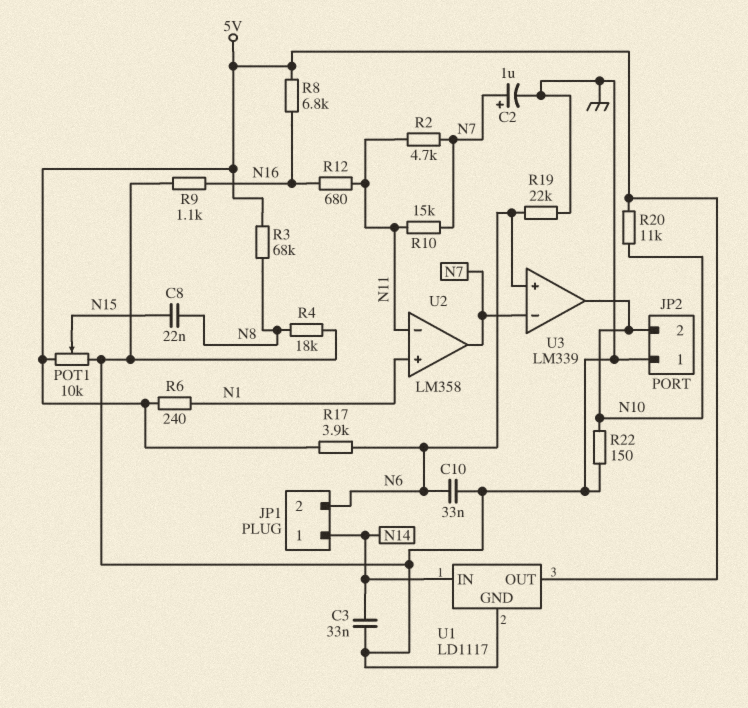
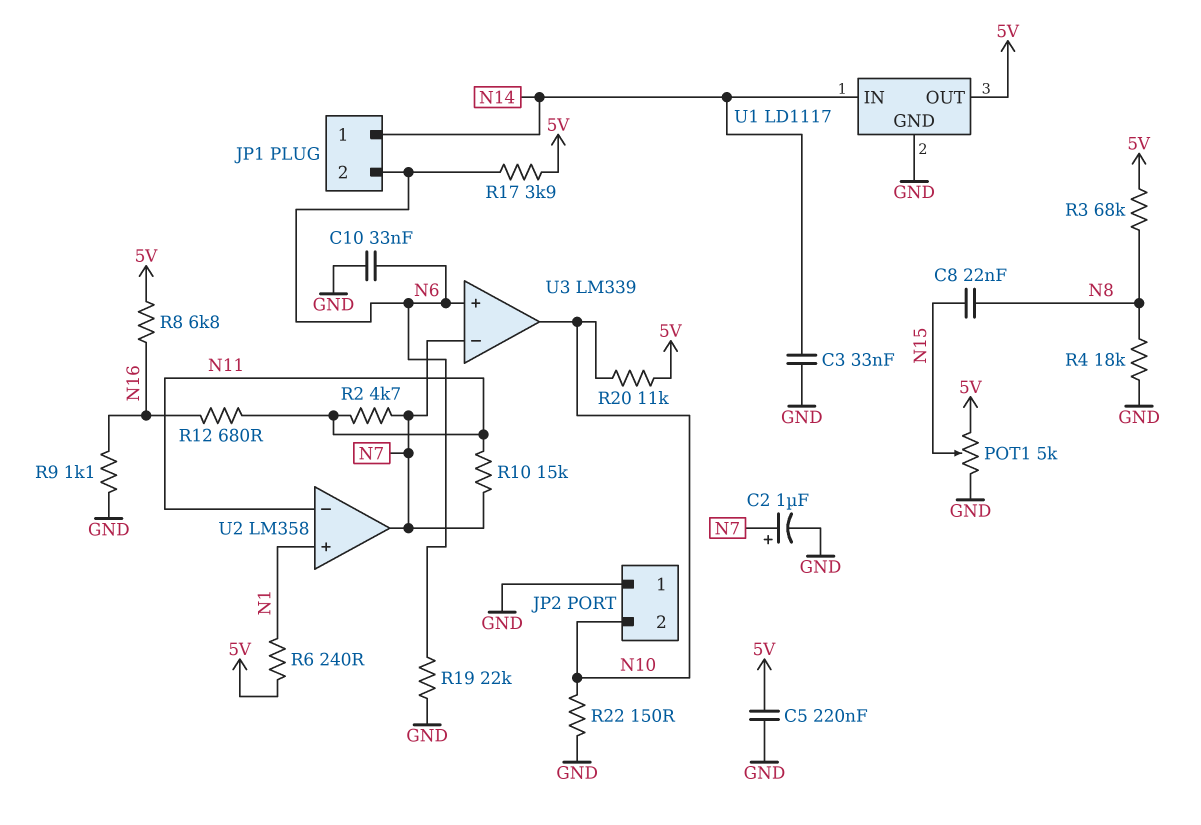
C5: none -> 220nF (5V, GND)
POT1: 10k (5V, GND, wiper N15) -> 5k (5V, GND, wiper N15)

